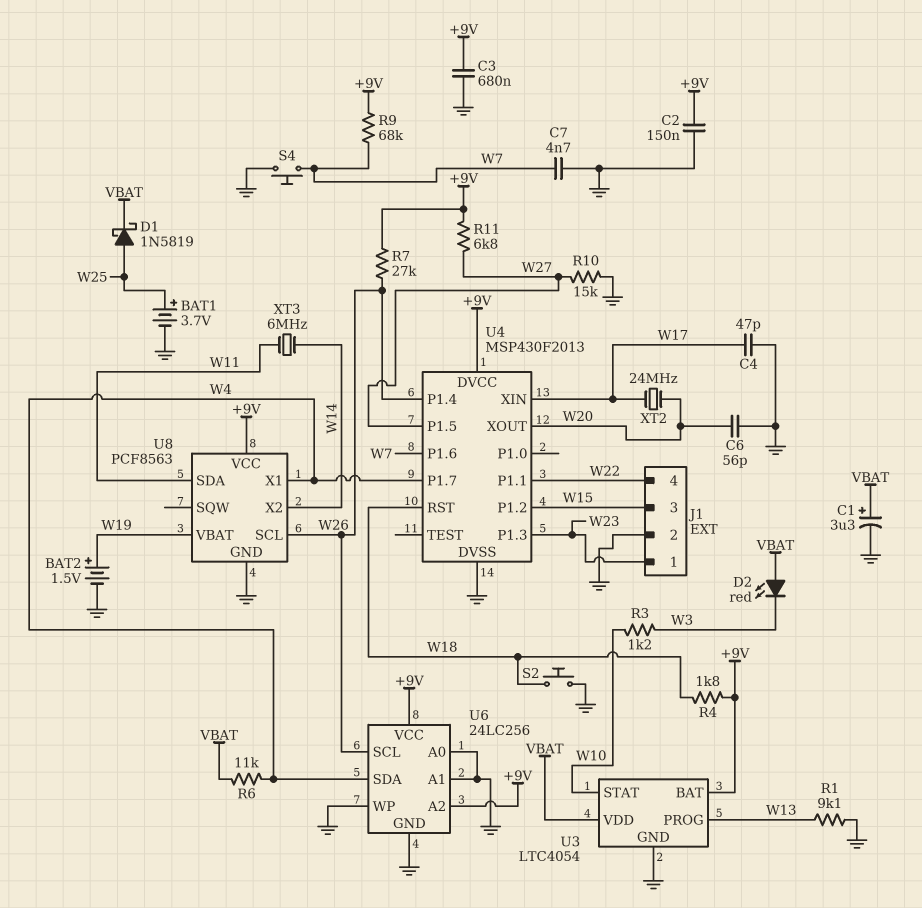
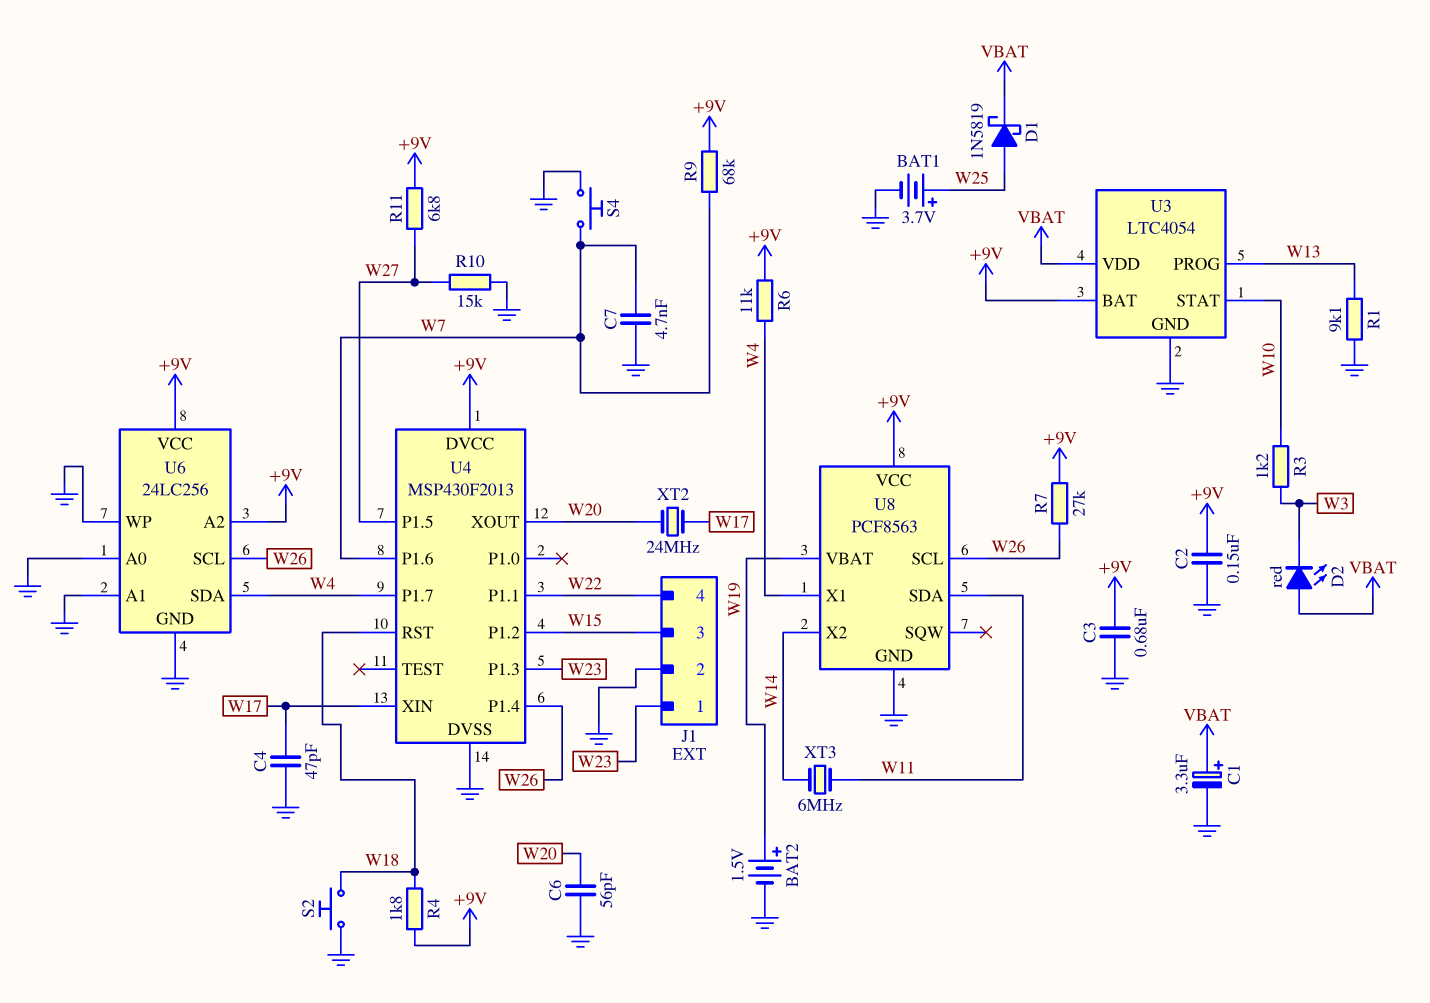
R6: 11k (VBAT, W4) -> 11k (+9V, W4)

